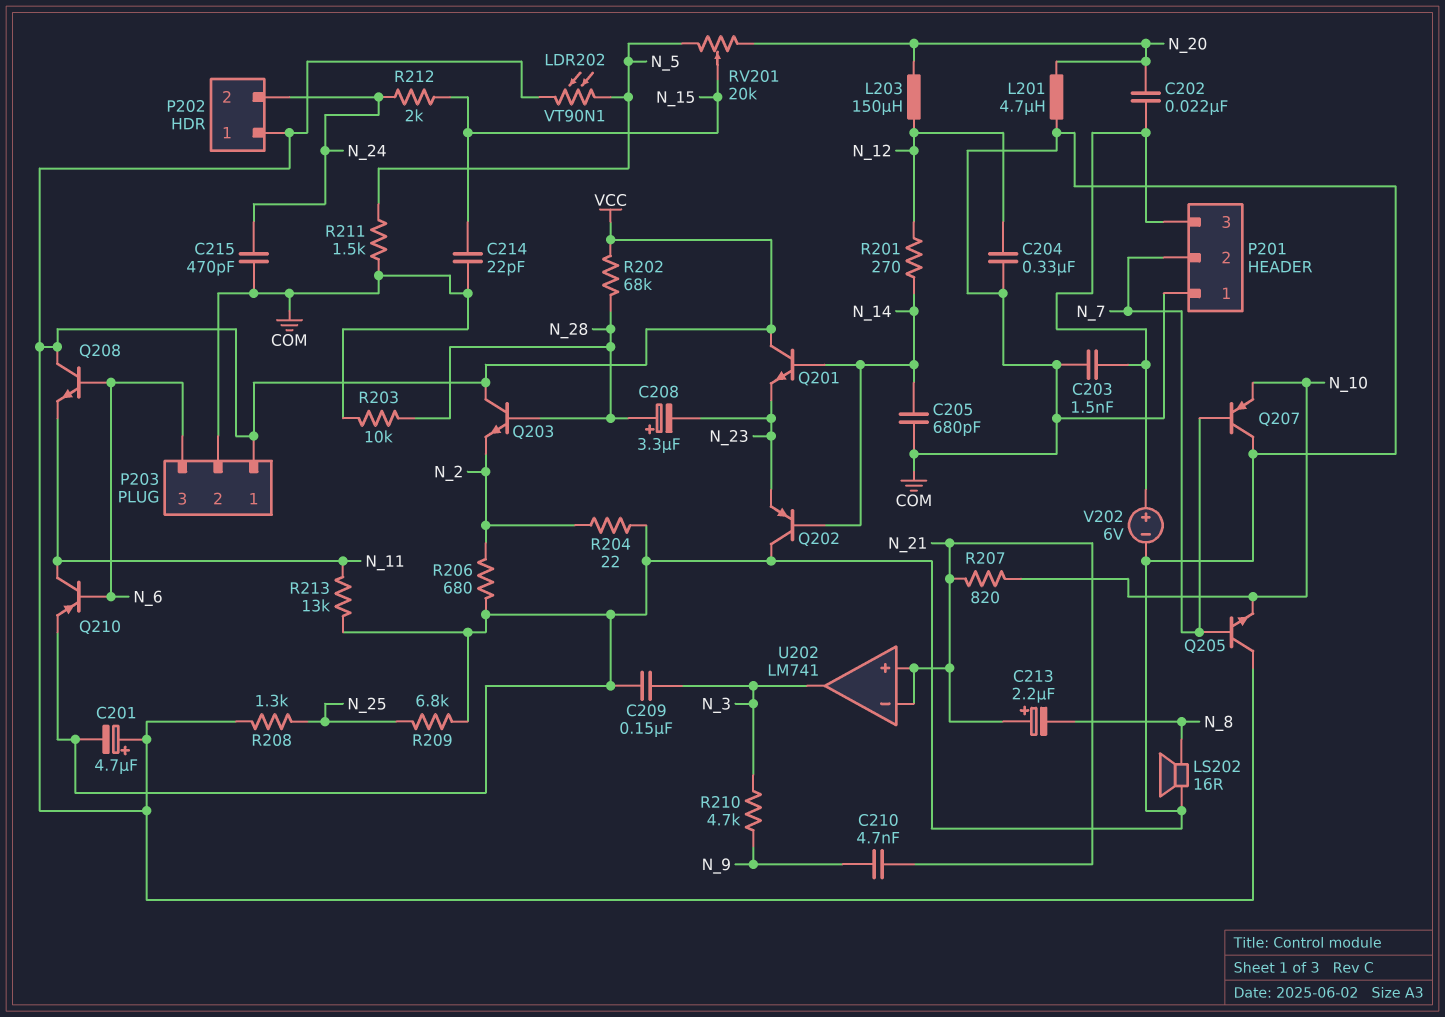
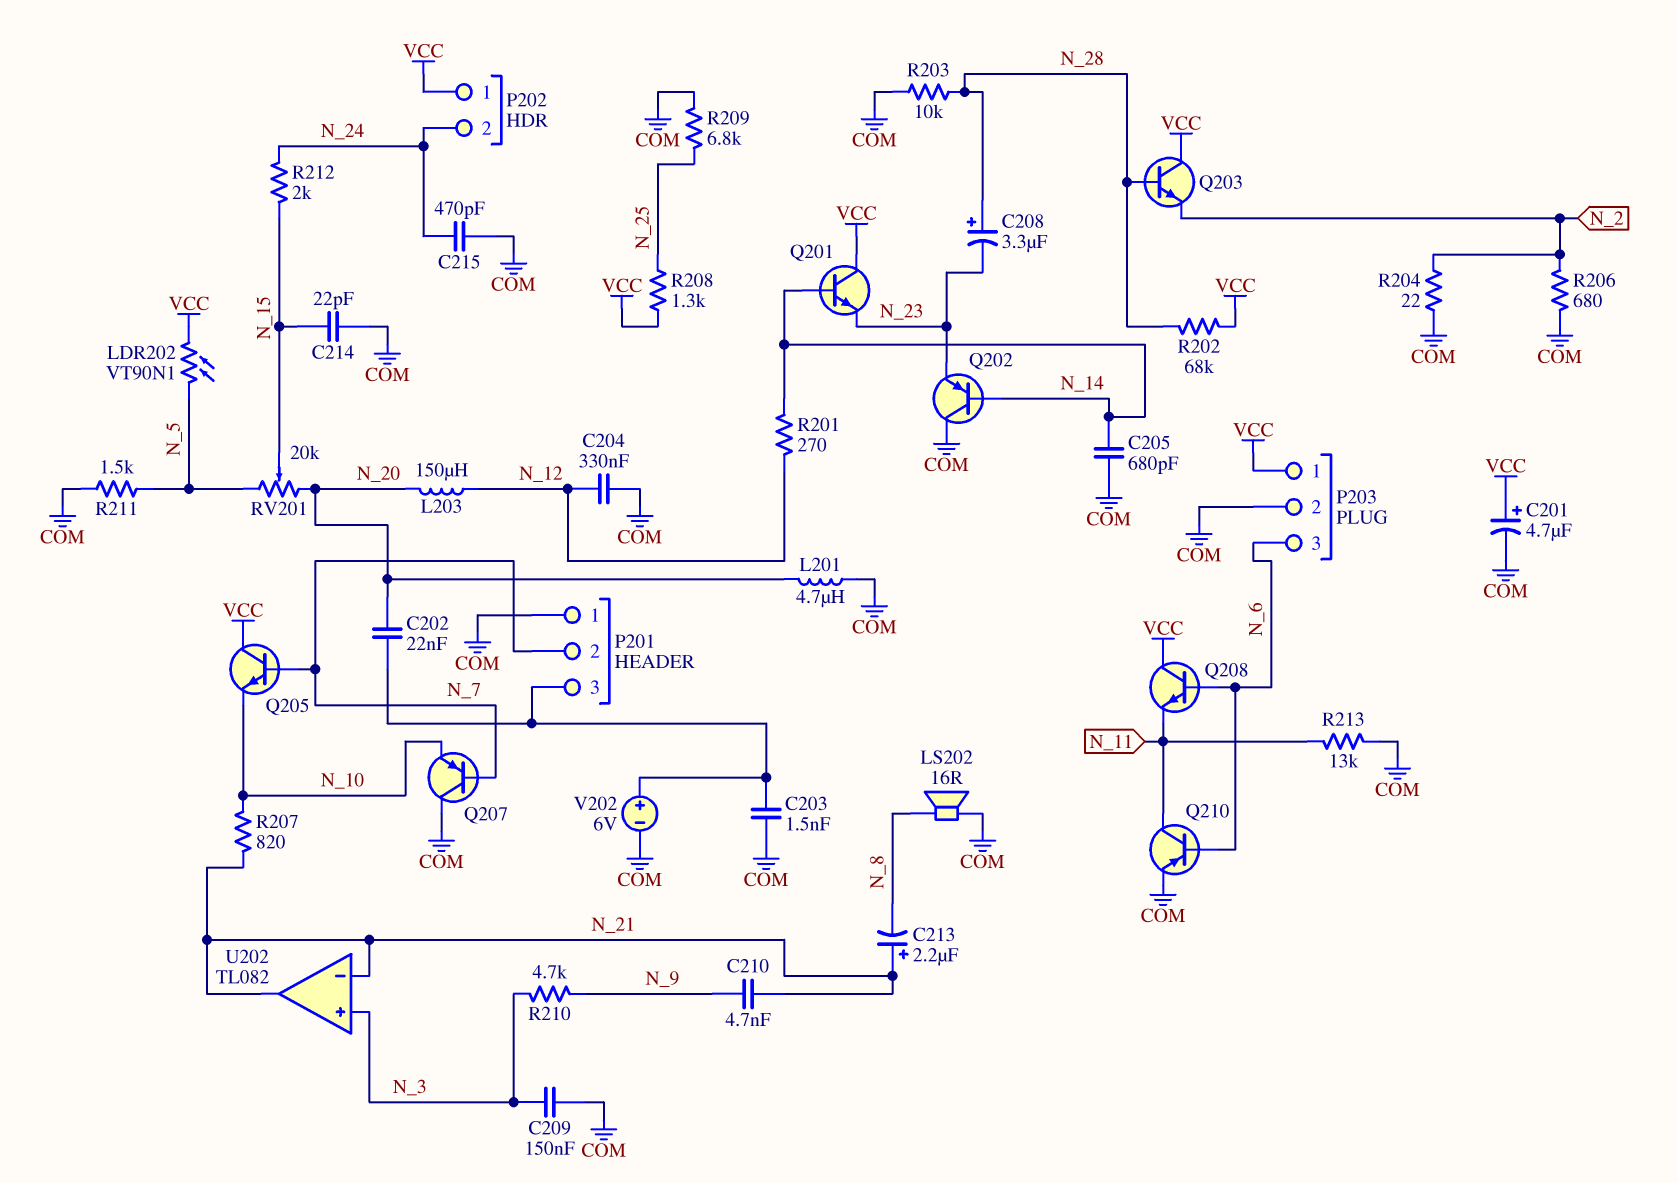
U202: LM741 -> TL082
U202 pin in+: N_21 -> N_3
U202 pin out: N_3 -> N_21

